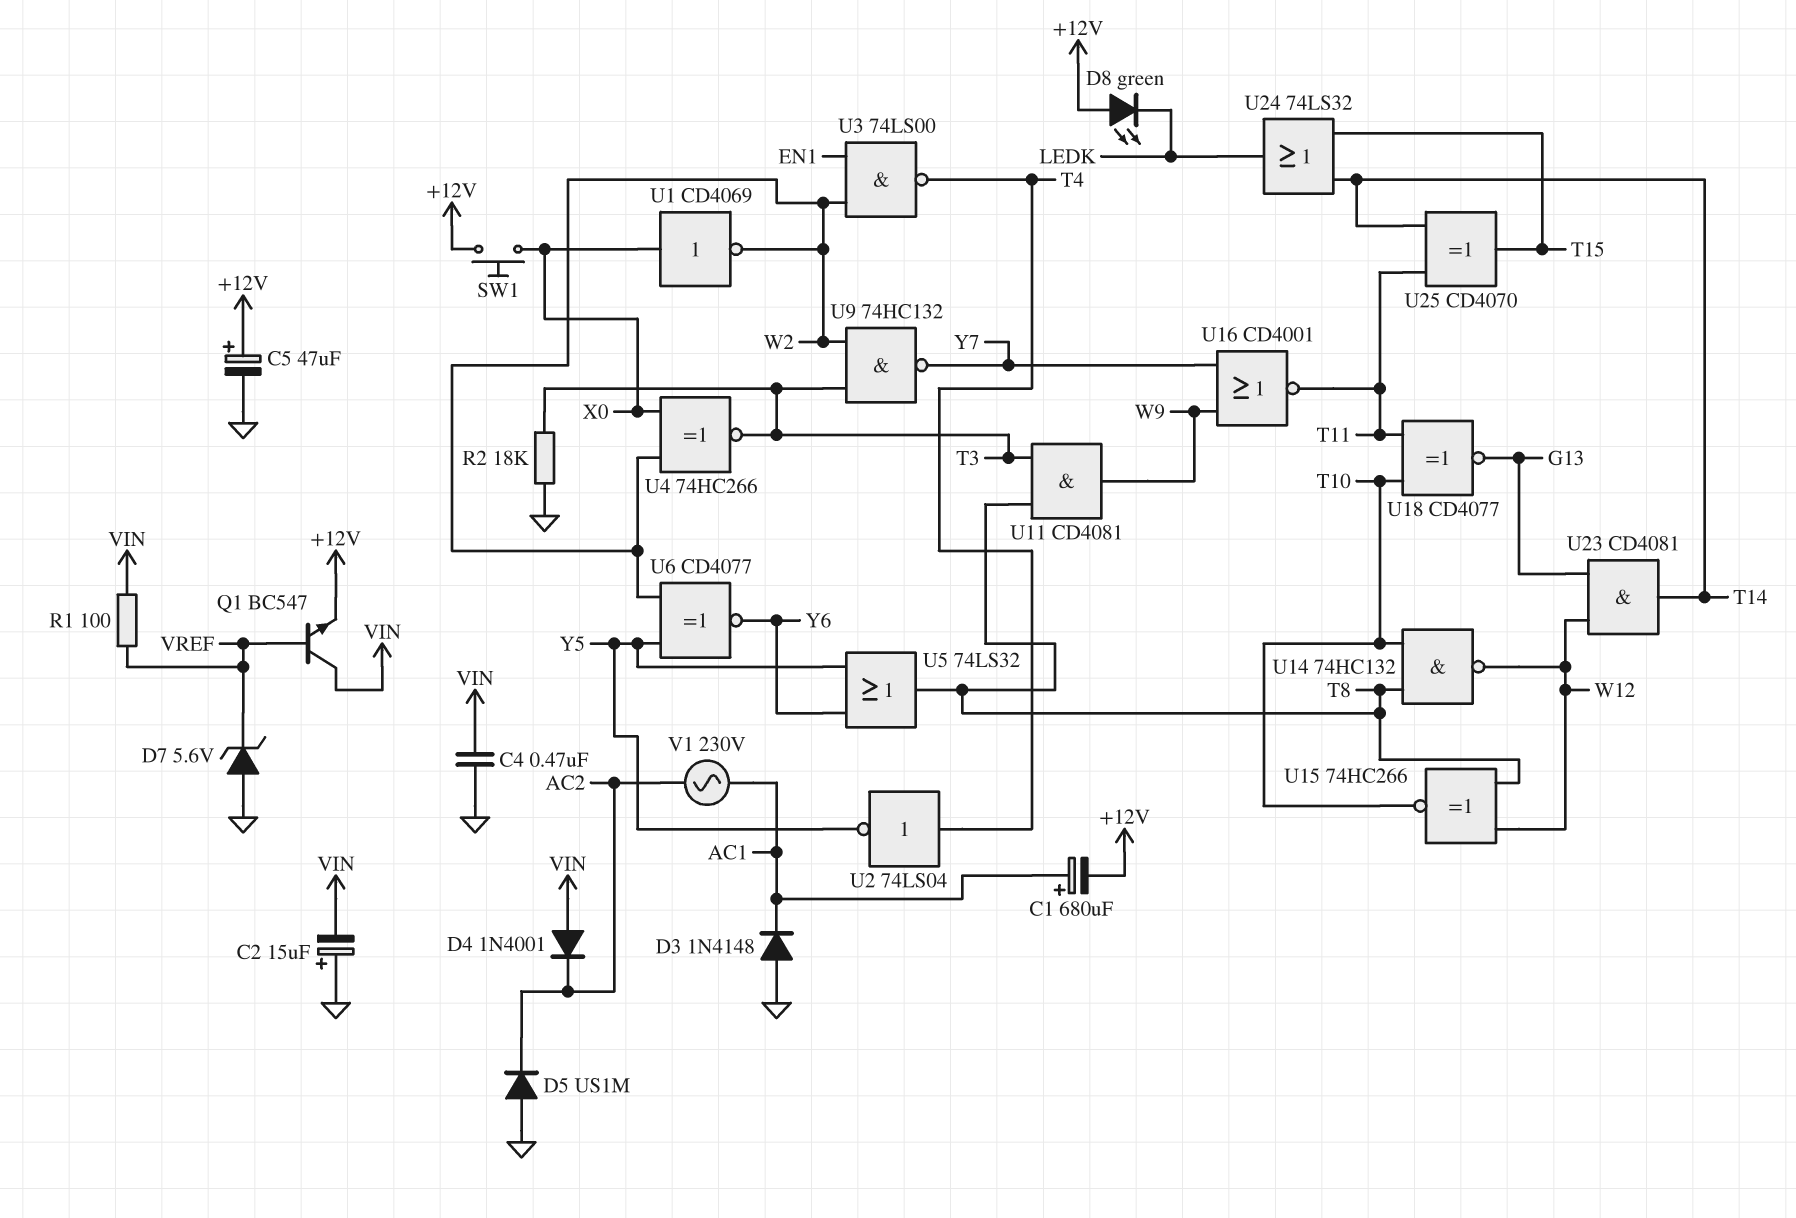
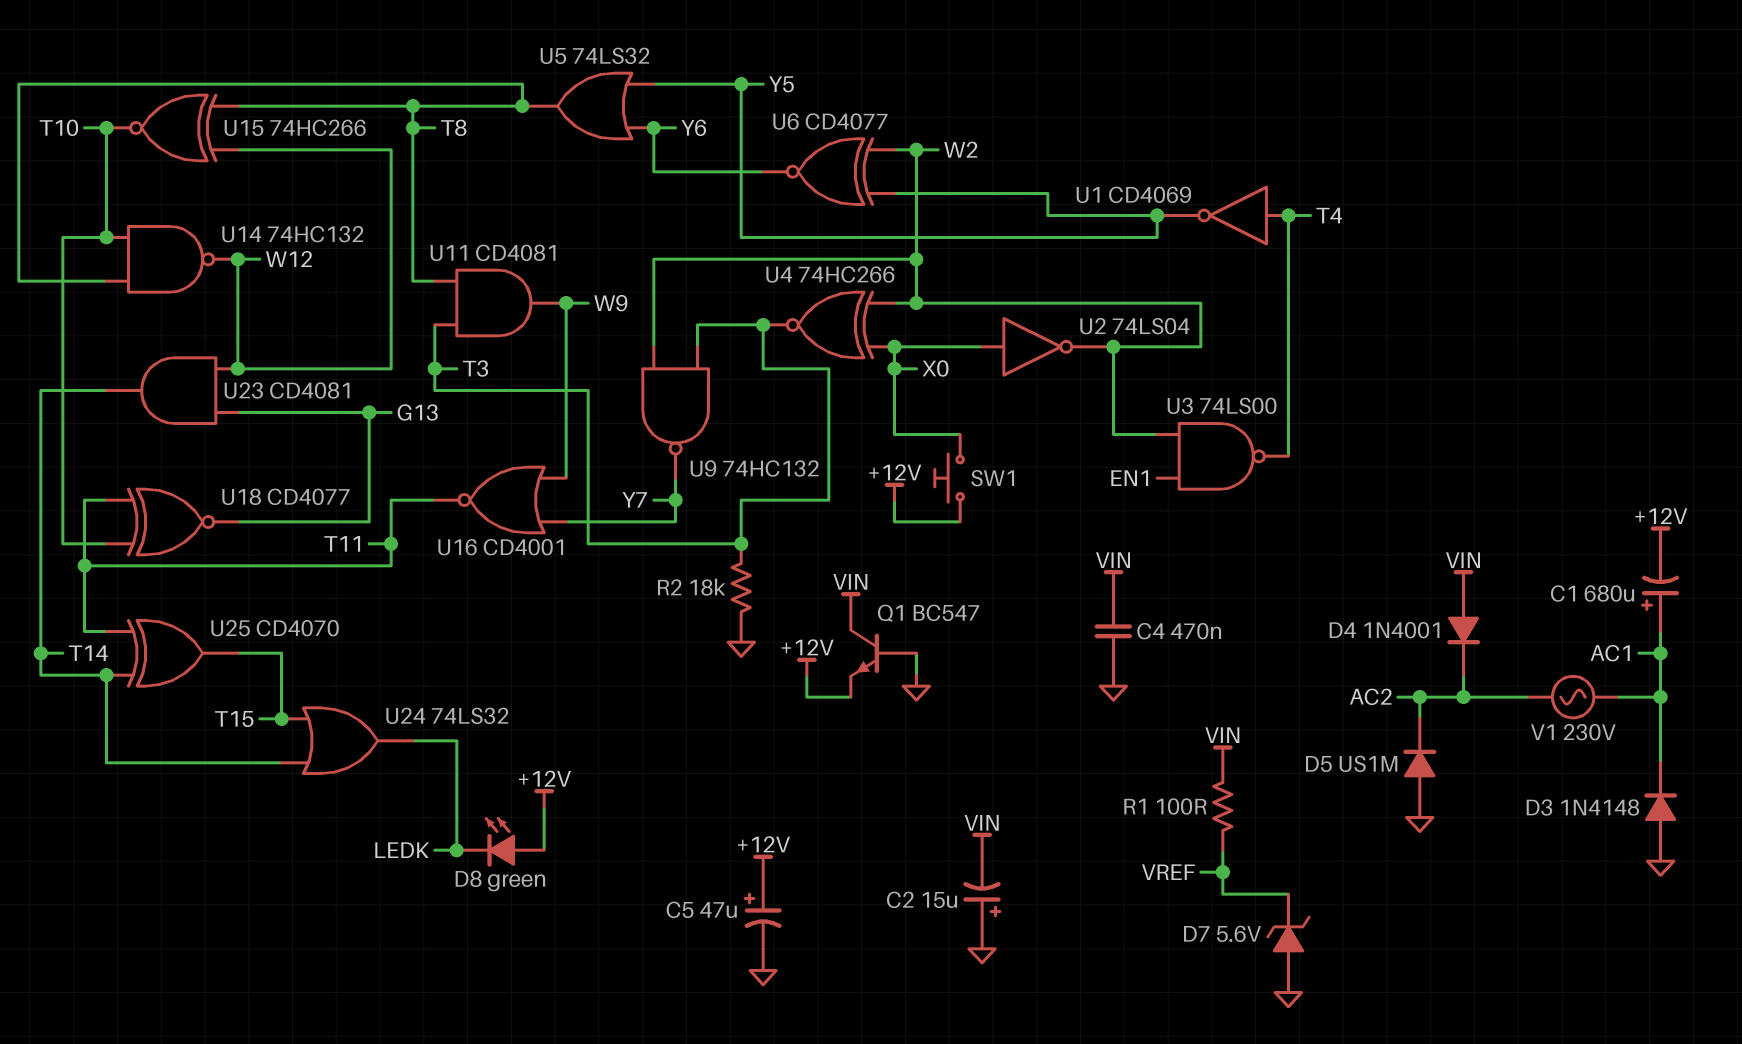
Q1: NPN BC547 (B VREF, C VIN, E +12V) -> NPN BC547 (B GND, C VIN, E +12V)
U1: NOT CD4069 (in X0, out W2) -> NOT CD4069 (in T4, out Y5)
U2: NOT 74LS04 (in T4, out Y5) -> NOT 74LS04 (in X0, out W2)

